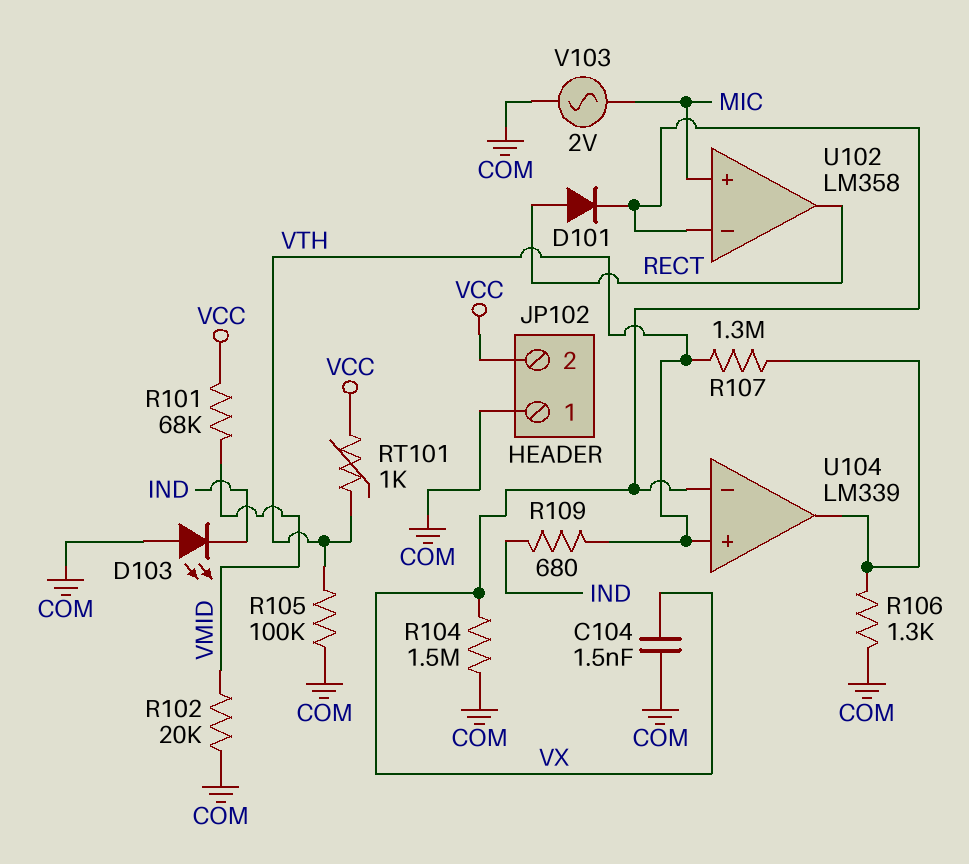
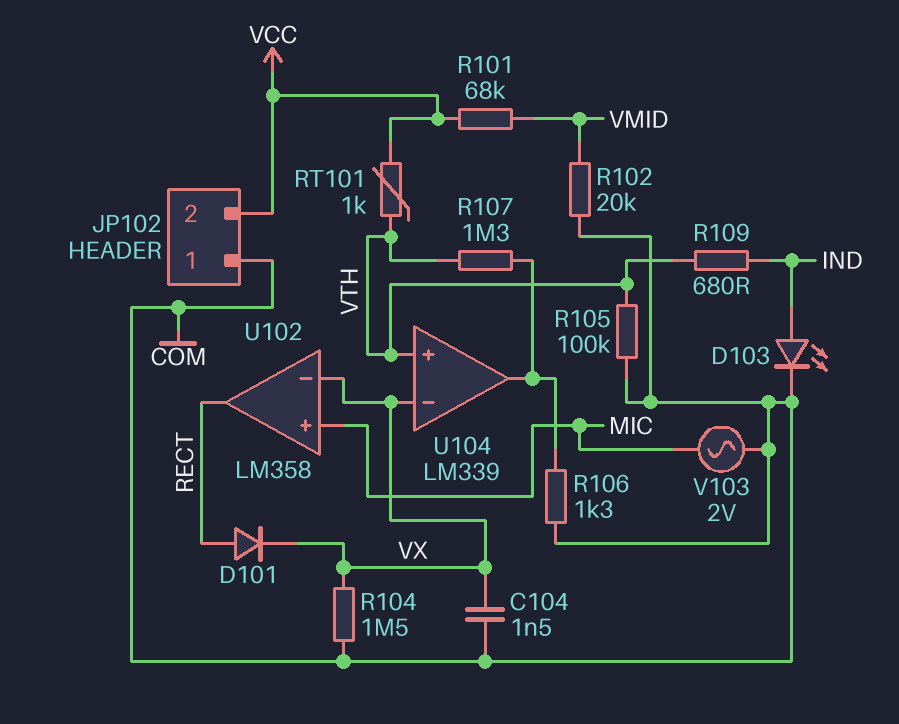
D103: LED (A COM, K IND) -> LED (A IND, K COM)

